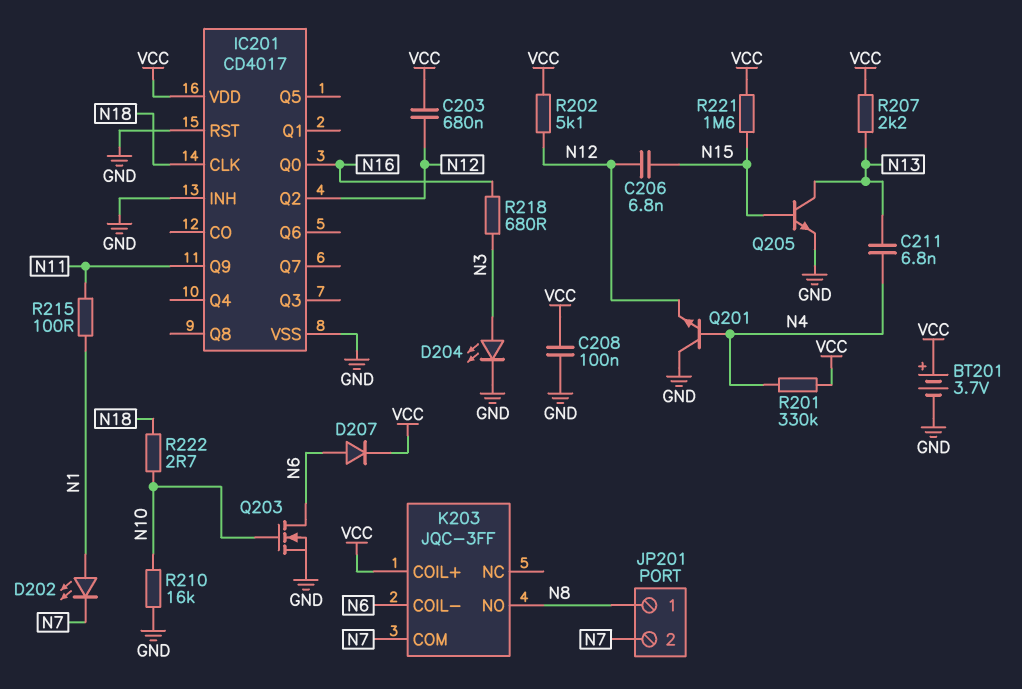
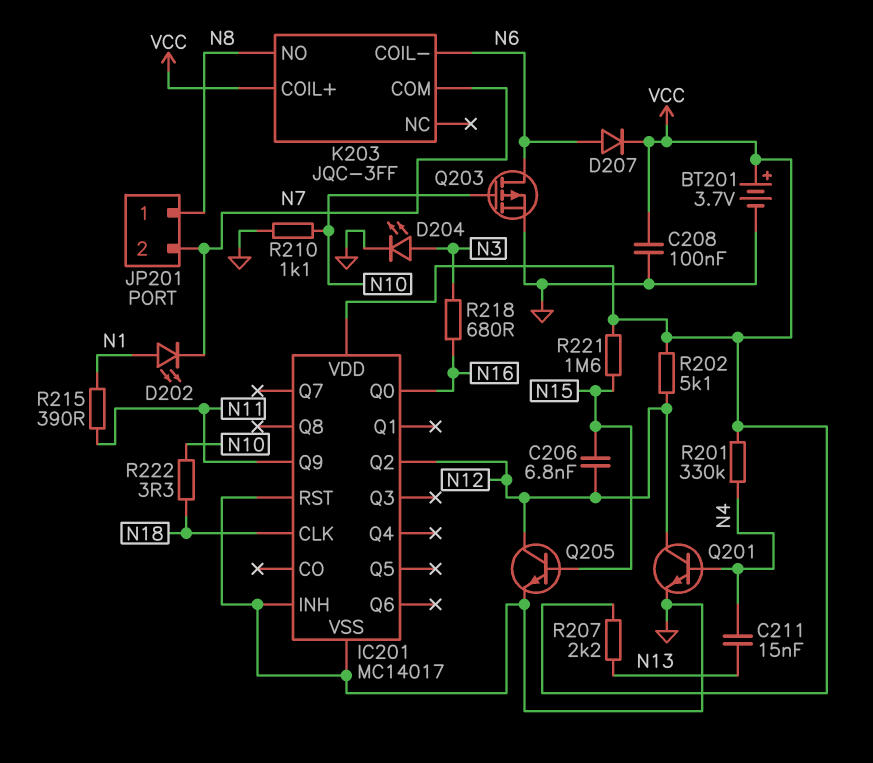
C203: 680nF (N12, VCC) -> none
C211: 6.8nF (N4, N13) -> 15nF (N4, N13)
IC201: CD4017 -> MC14017
Q201: NPN (B N4, C GND, E N12) -> NPN (B N4, C N12, E GND)
Q203: NMOS (G N10, D N6, S GND) -> PMOS (G N10, D N6, S GND)
Q205: NPN (B N15, C N13, E GND) -> NPN (B N15, C N12, E GND)
R210: 16k (GND, N10) -> 1.1k (GND, N10)
R215: 100 (N1, N11) -> 390 (N1, N11)
R222: 2.7 (N10, N18) -> 3.3 (N10, N18)

